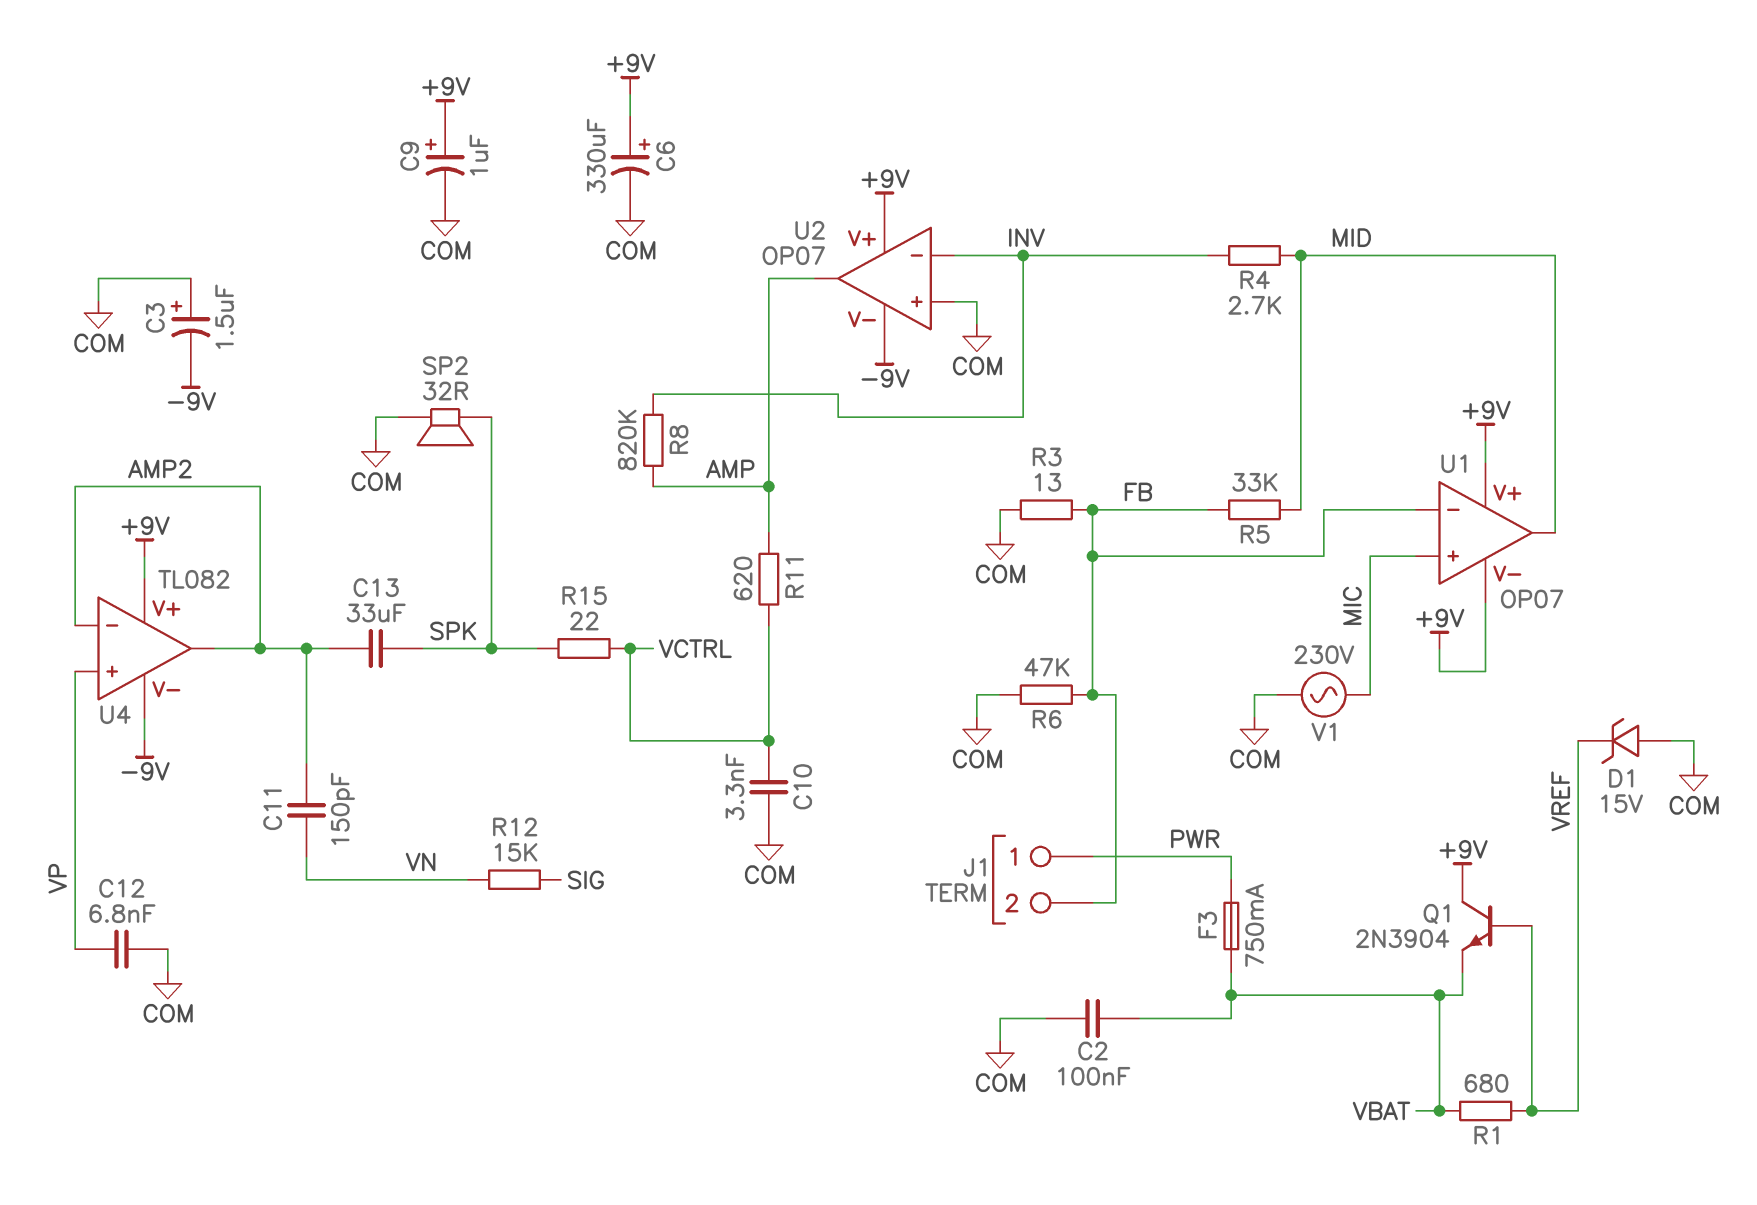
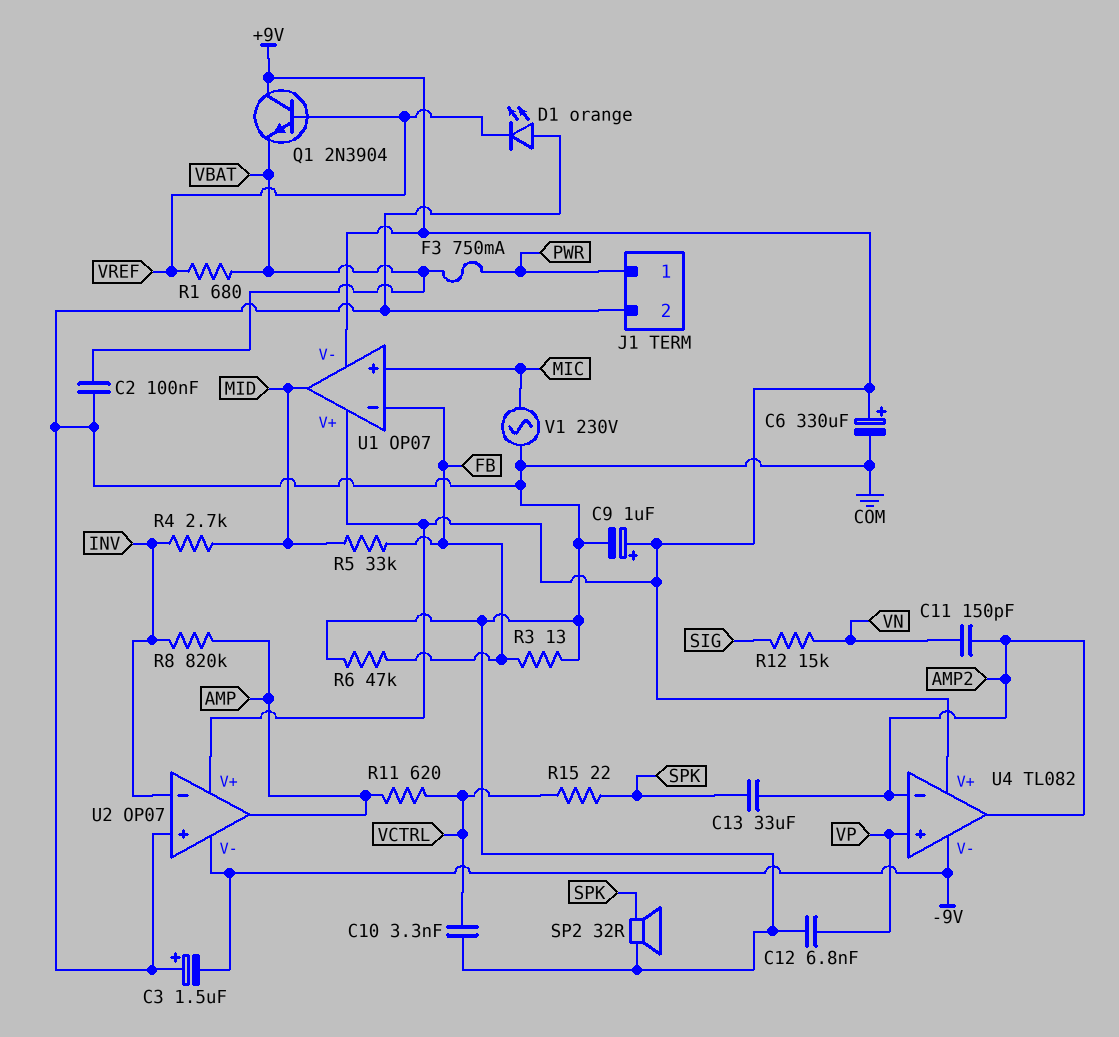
D1: zener 15V (A COM, K VREF) -> LED orange (A COM, K VREF)
J1 pin 2: FB -> COM

